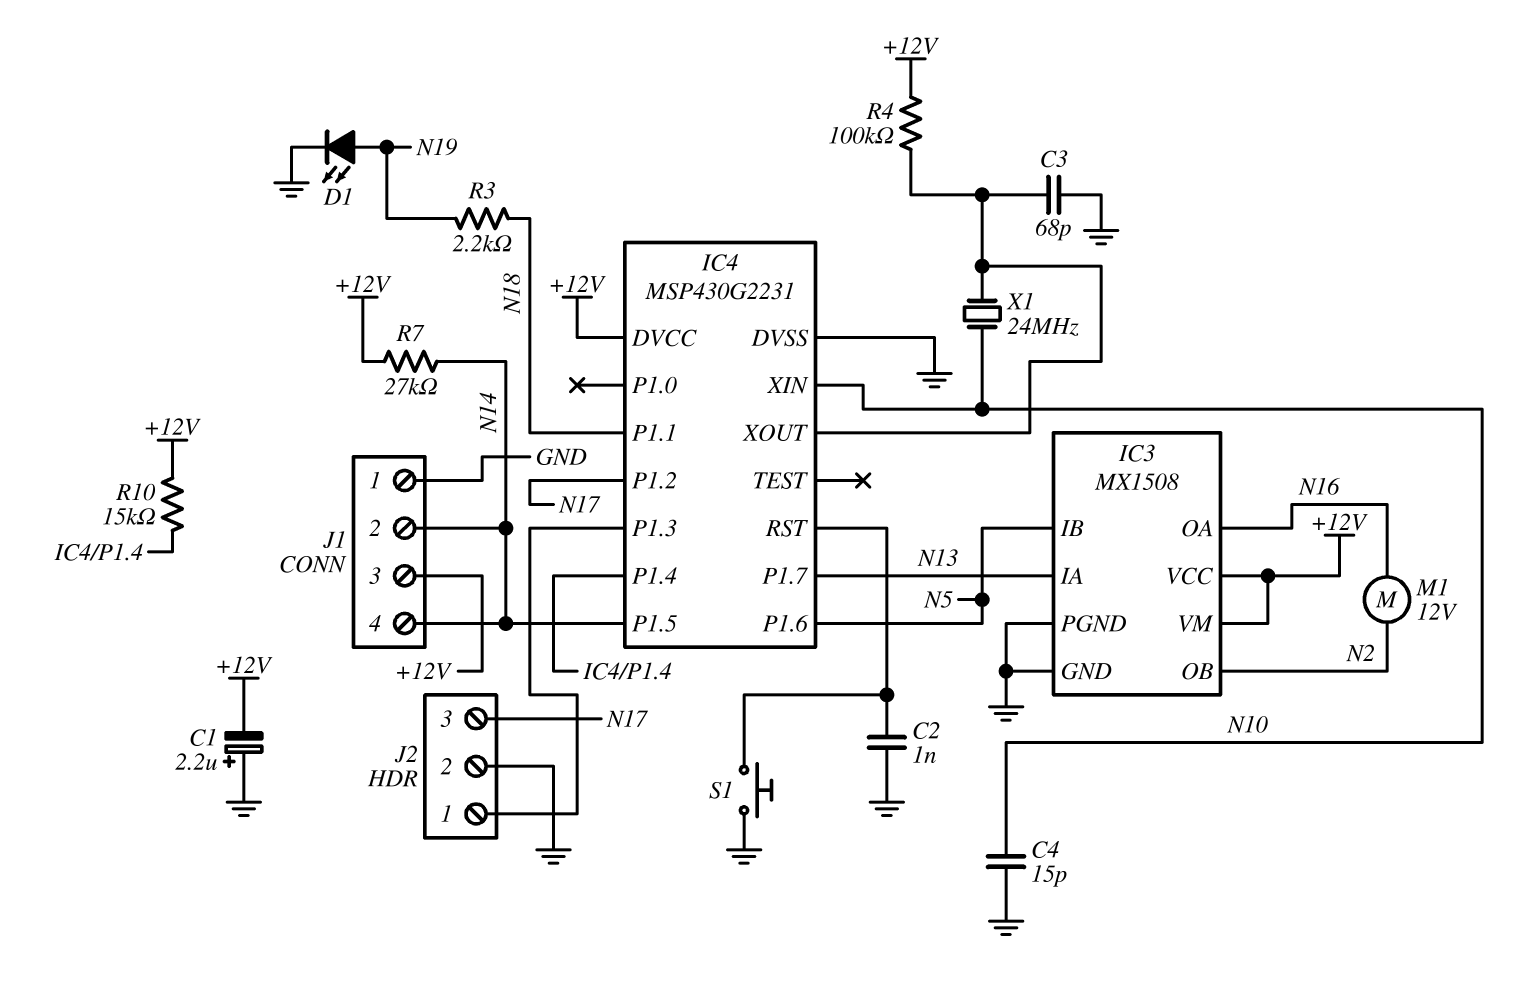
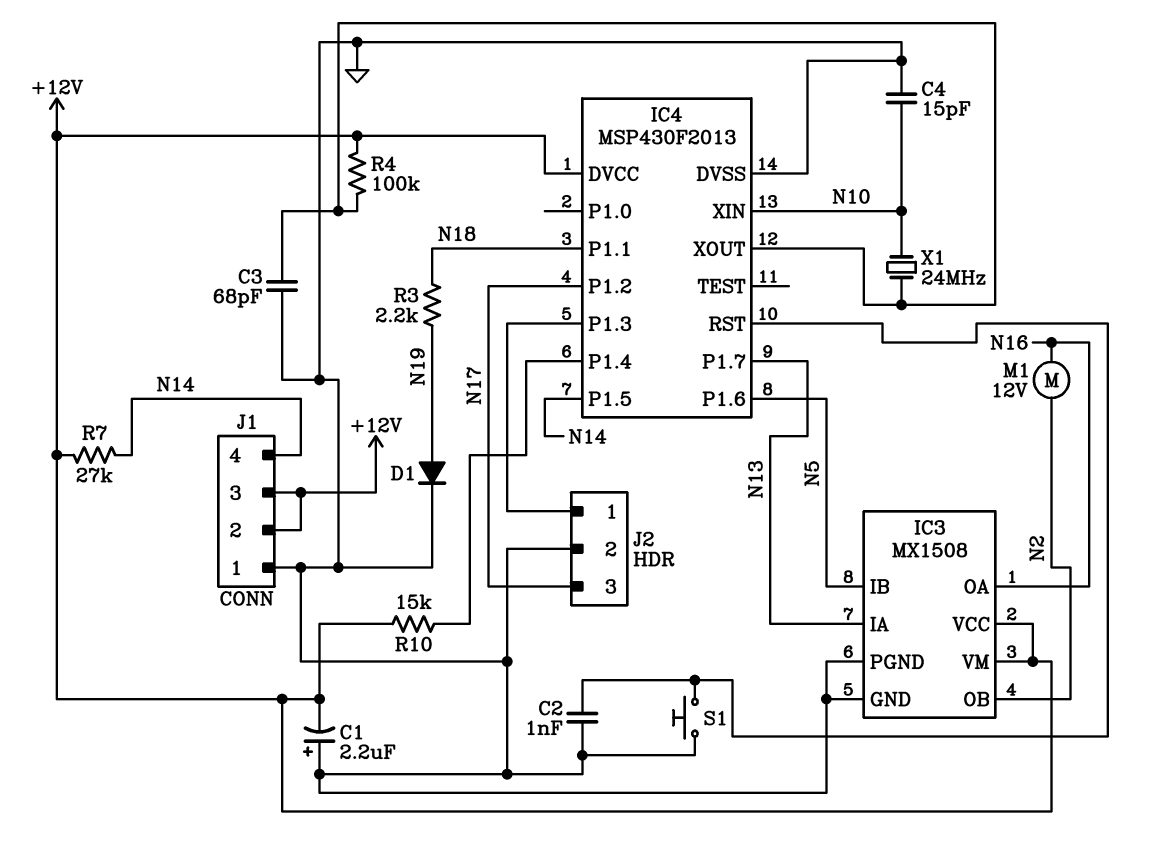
D1: LED (A N19, K GND) -> diode (A N19, K GND)
IC4: MSP430G2231 -> MSP430F2013
J1 pin 2: N14 -> +12V

